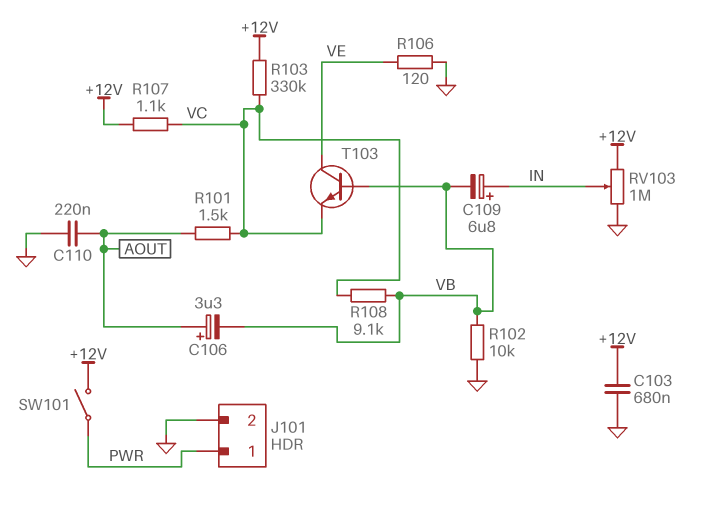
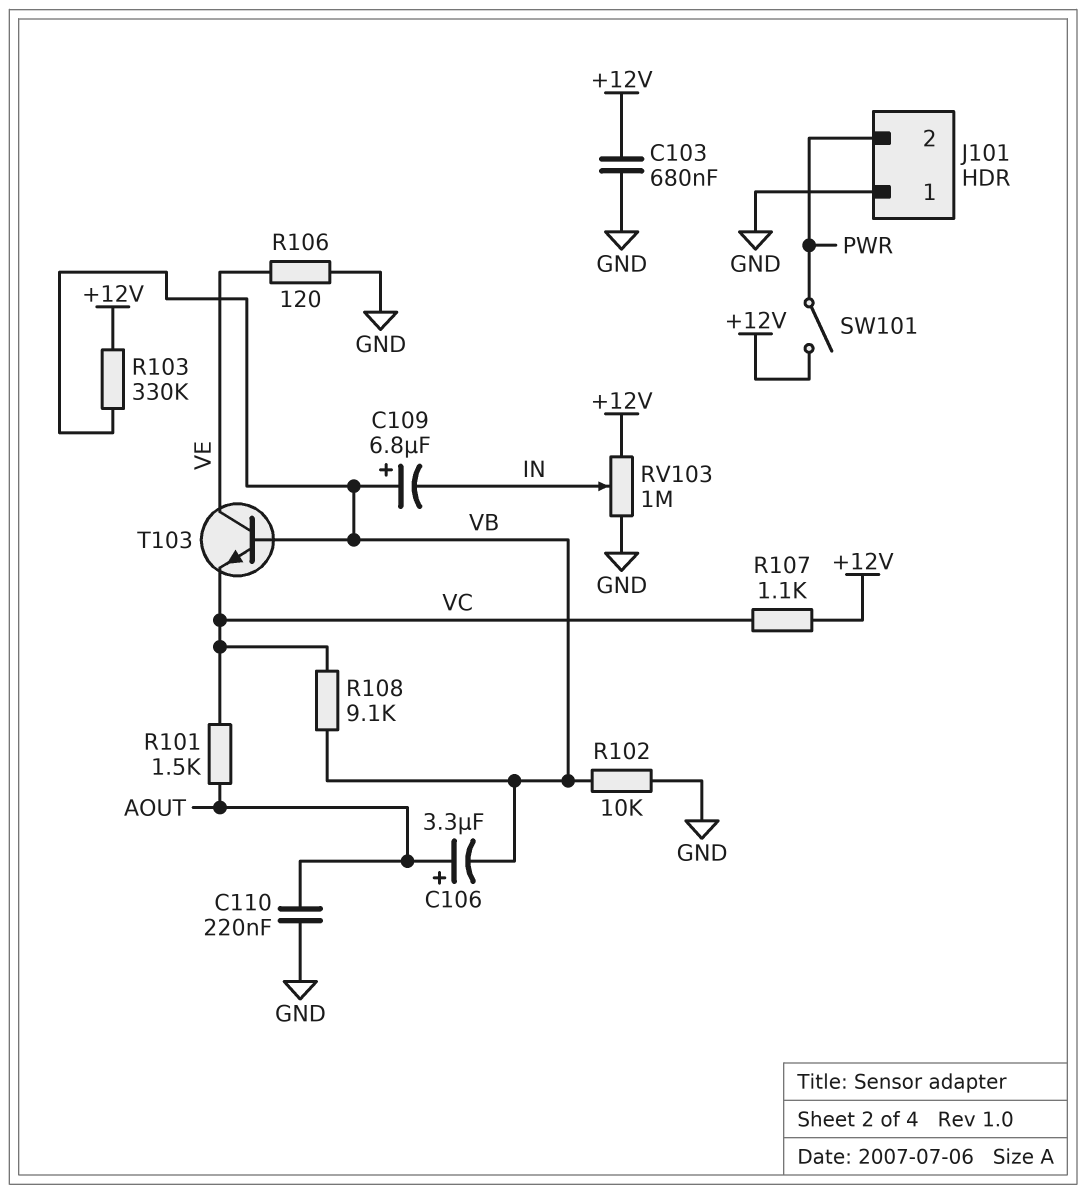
C109: 6.8uF (plus IN, minus VB) -> 6.8uF (plus VB, minus IN)
J101 pin 1: PWR -> GND
J101 pin 2: GND -> PWR
R103: 330k (+12V, VC) -> 330k (+12V, VB)

